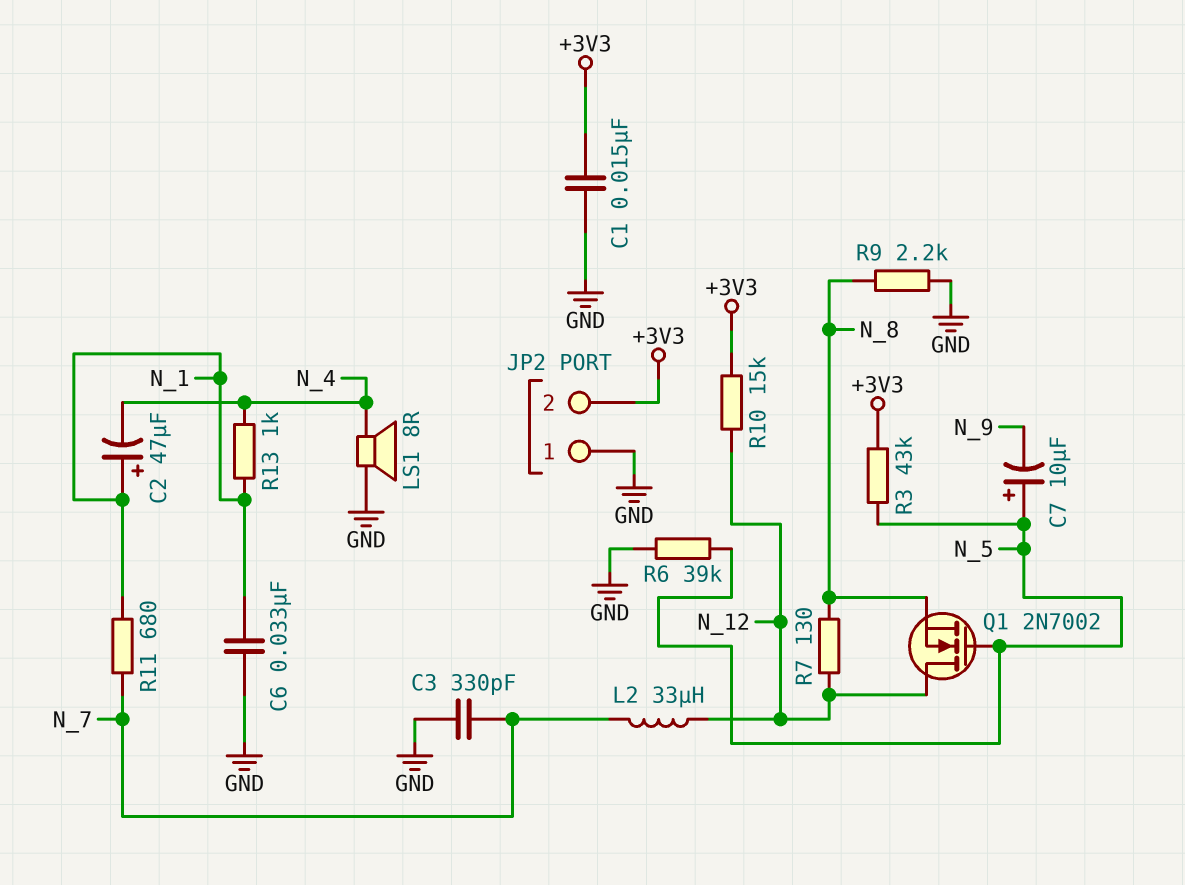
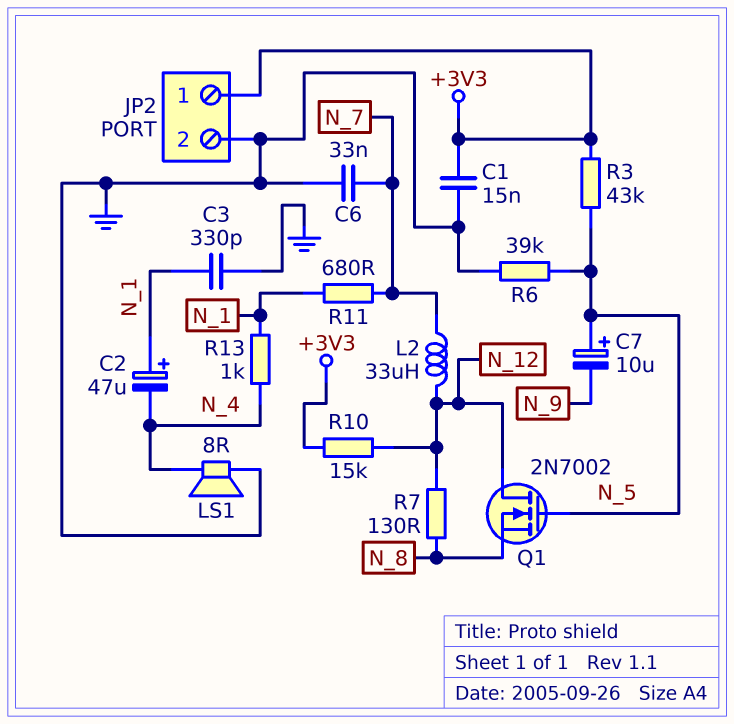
C3: 330pF (GND, N_7) -> 330pF (GND, N_1)
C6: 33nF (GND, N_1) -> 33nF (GND, N_7)
JP2 pin 1: GND -> +3V3
JP2 pin 2: +3V3 -> GND
R9: 2.2k (GND, N_8) -> none

